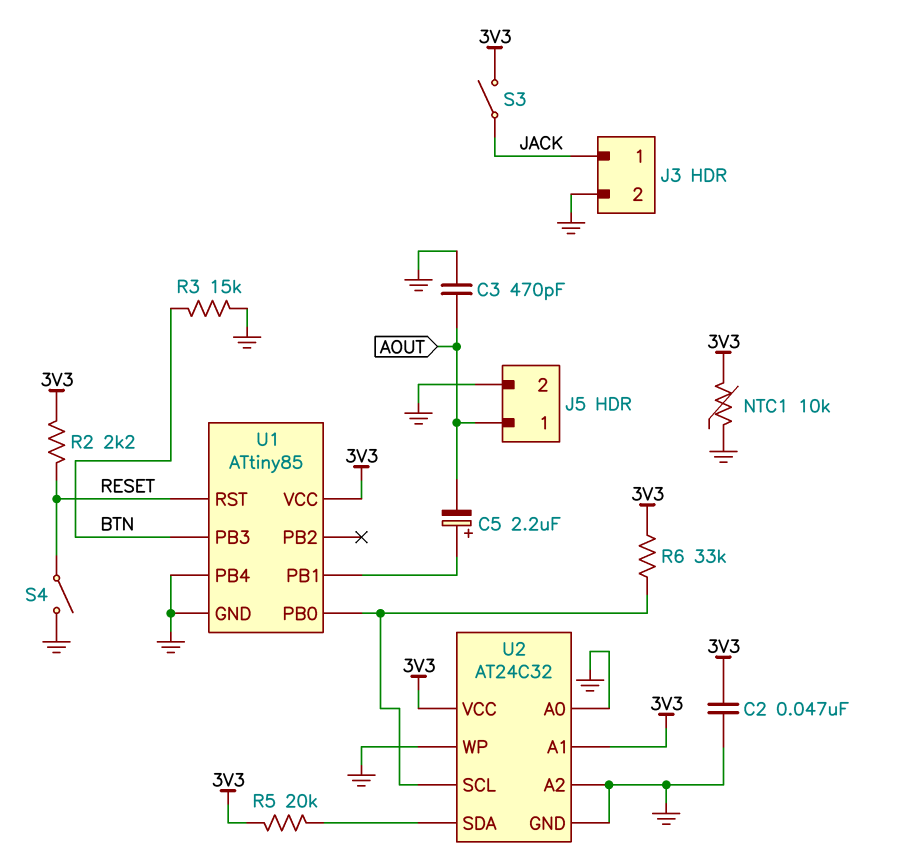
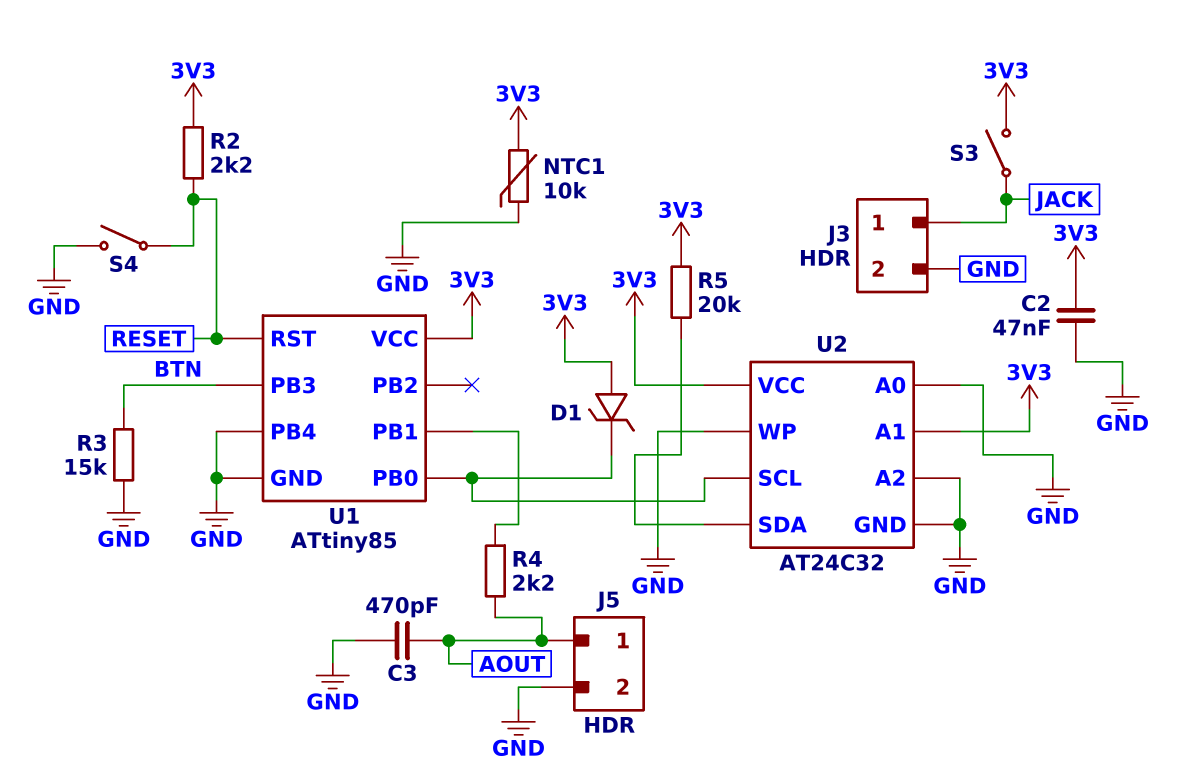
C5: 2.2uF (plus U1/PB1, minus AOUT) -> none
D1: none -> zener (A 3V3, K U1/PB0)
R4: none -> 2.2k (AOUT, U1/PB1)
R6: 33k (3V3, U1/PB0) -> none

